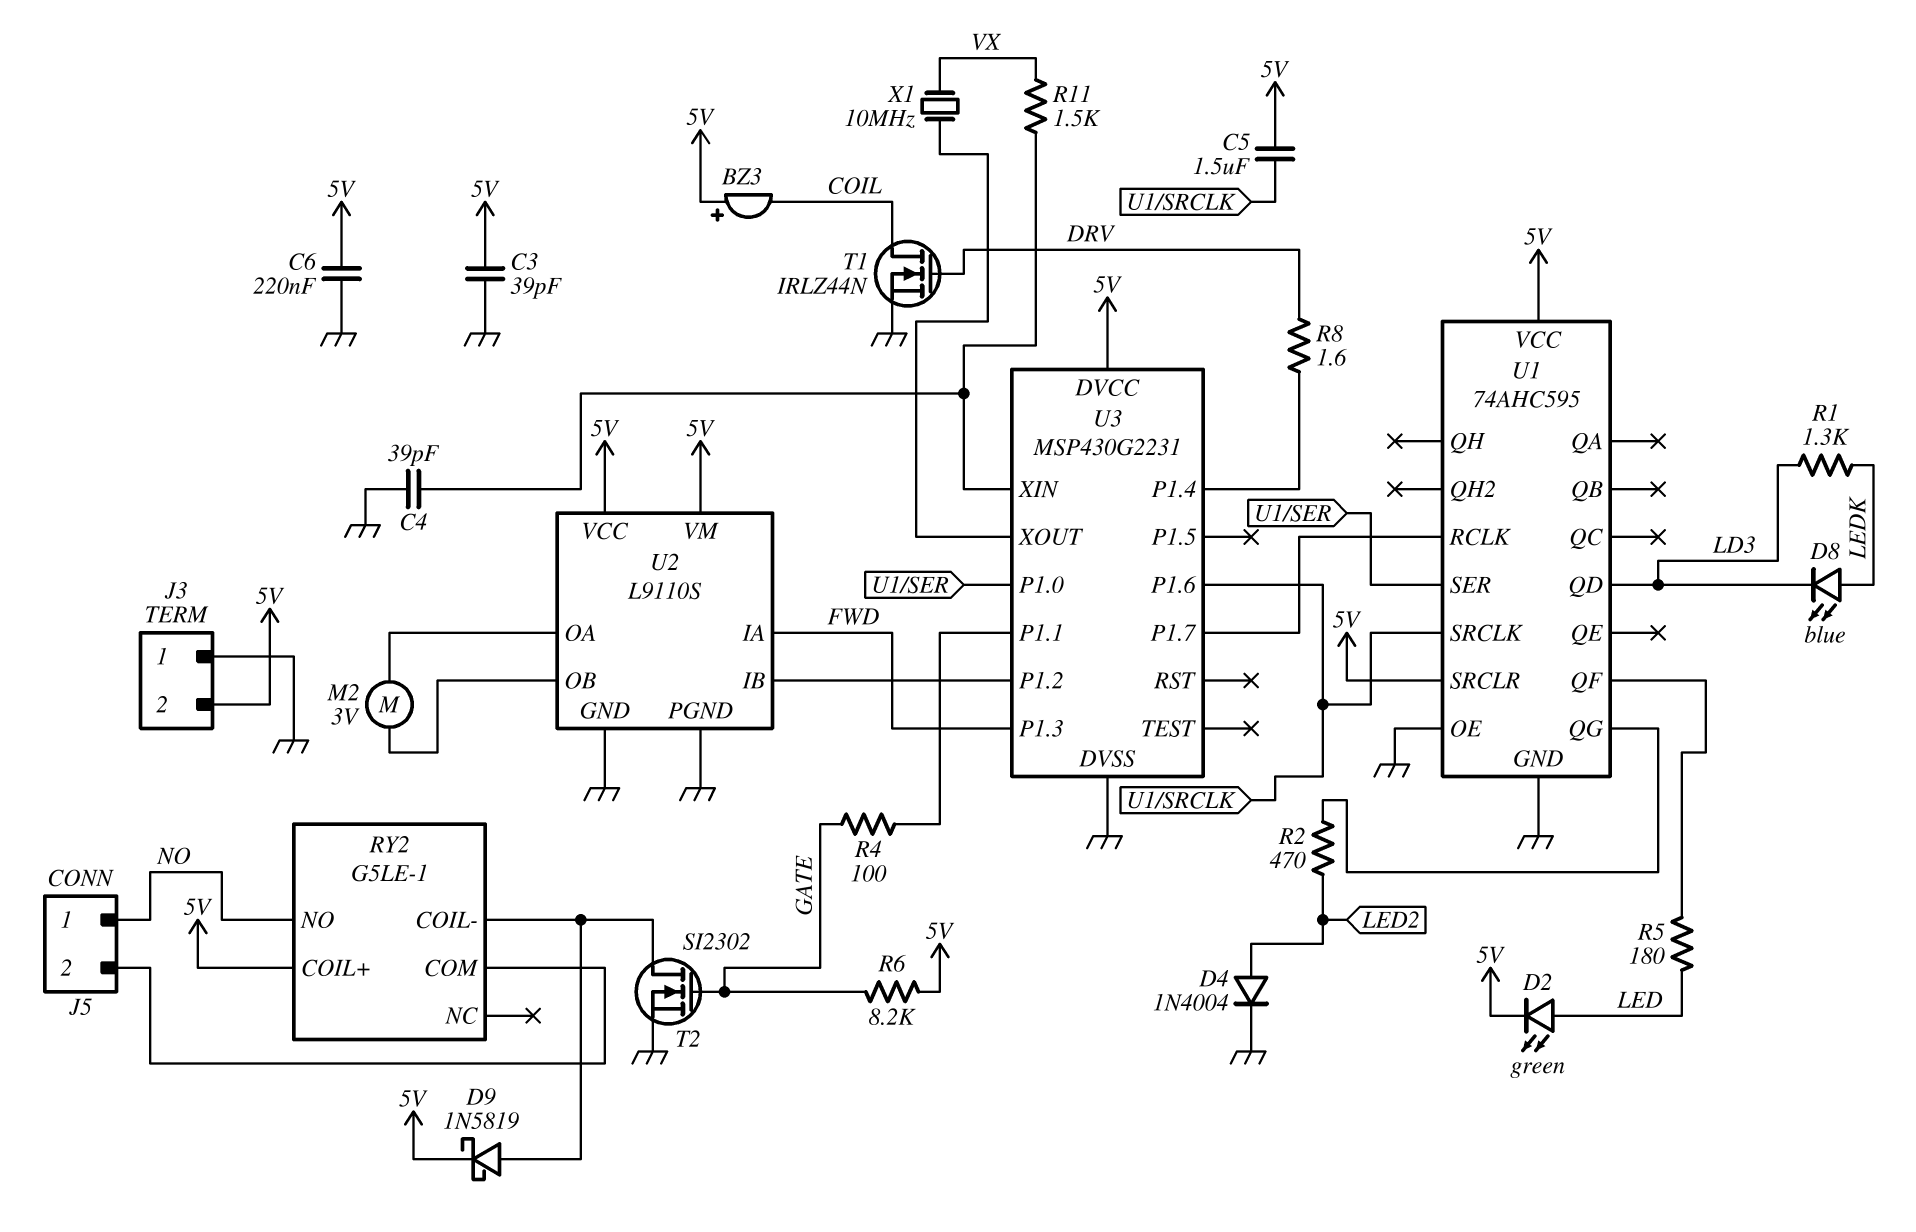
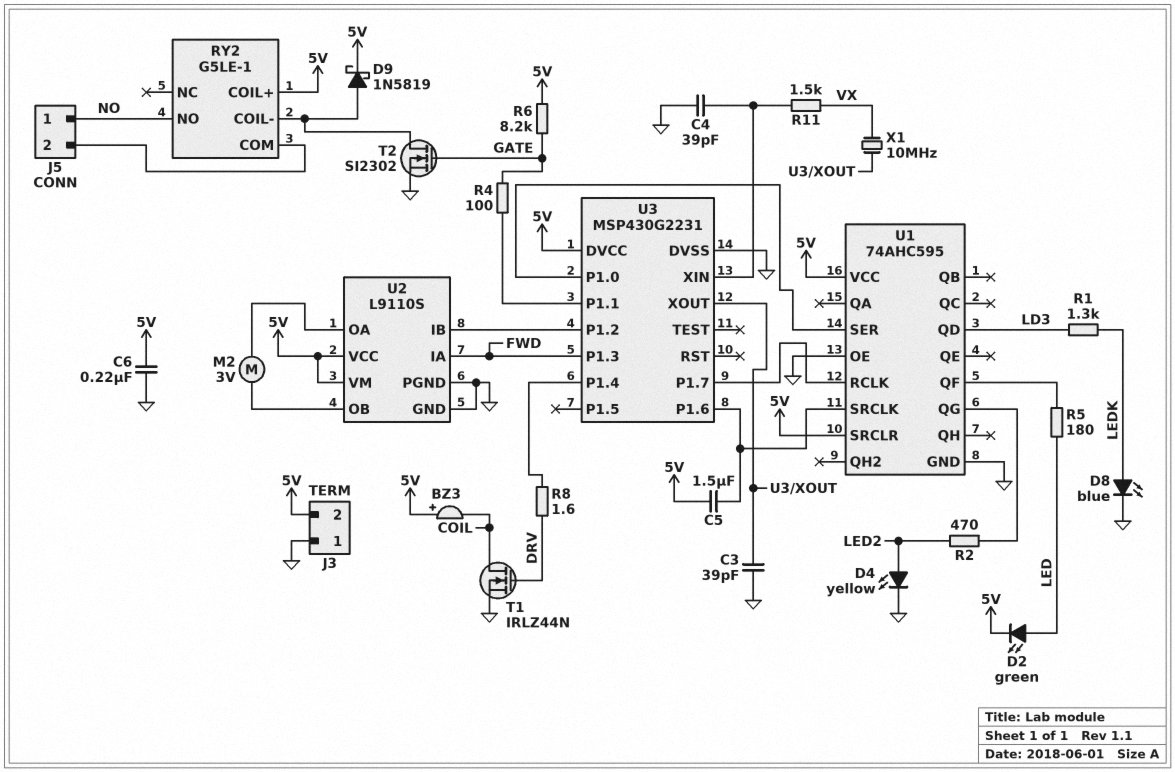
C3: 39pF (5V, GND) -> 39pF (GND, U3/XOUT)
D4: diode 1N4004 (A LED2, K GND) -> LED yellow (A LED2, K GND)
D8: LED blue (A LEDK, K LD3) -> LED blue (A LEDK, K GND)

